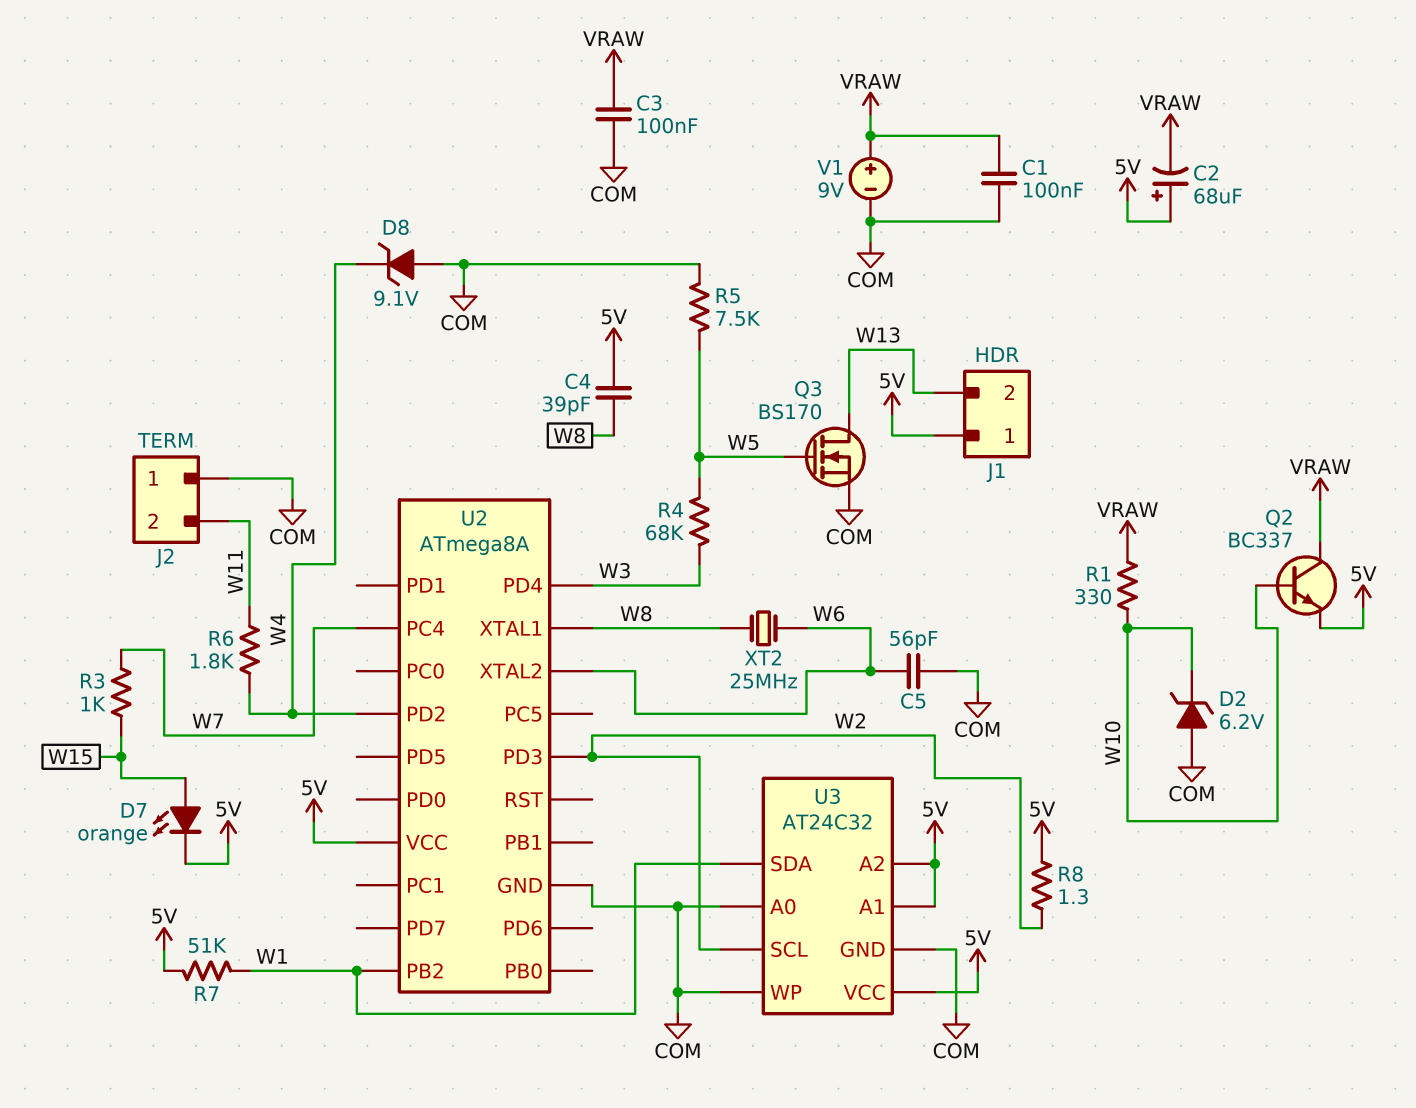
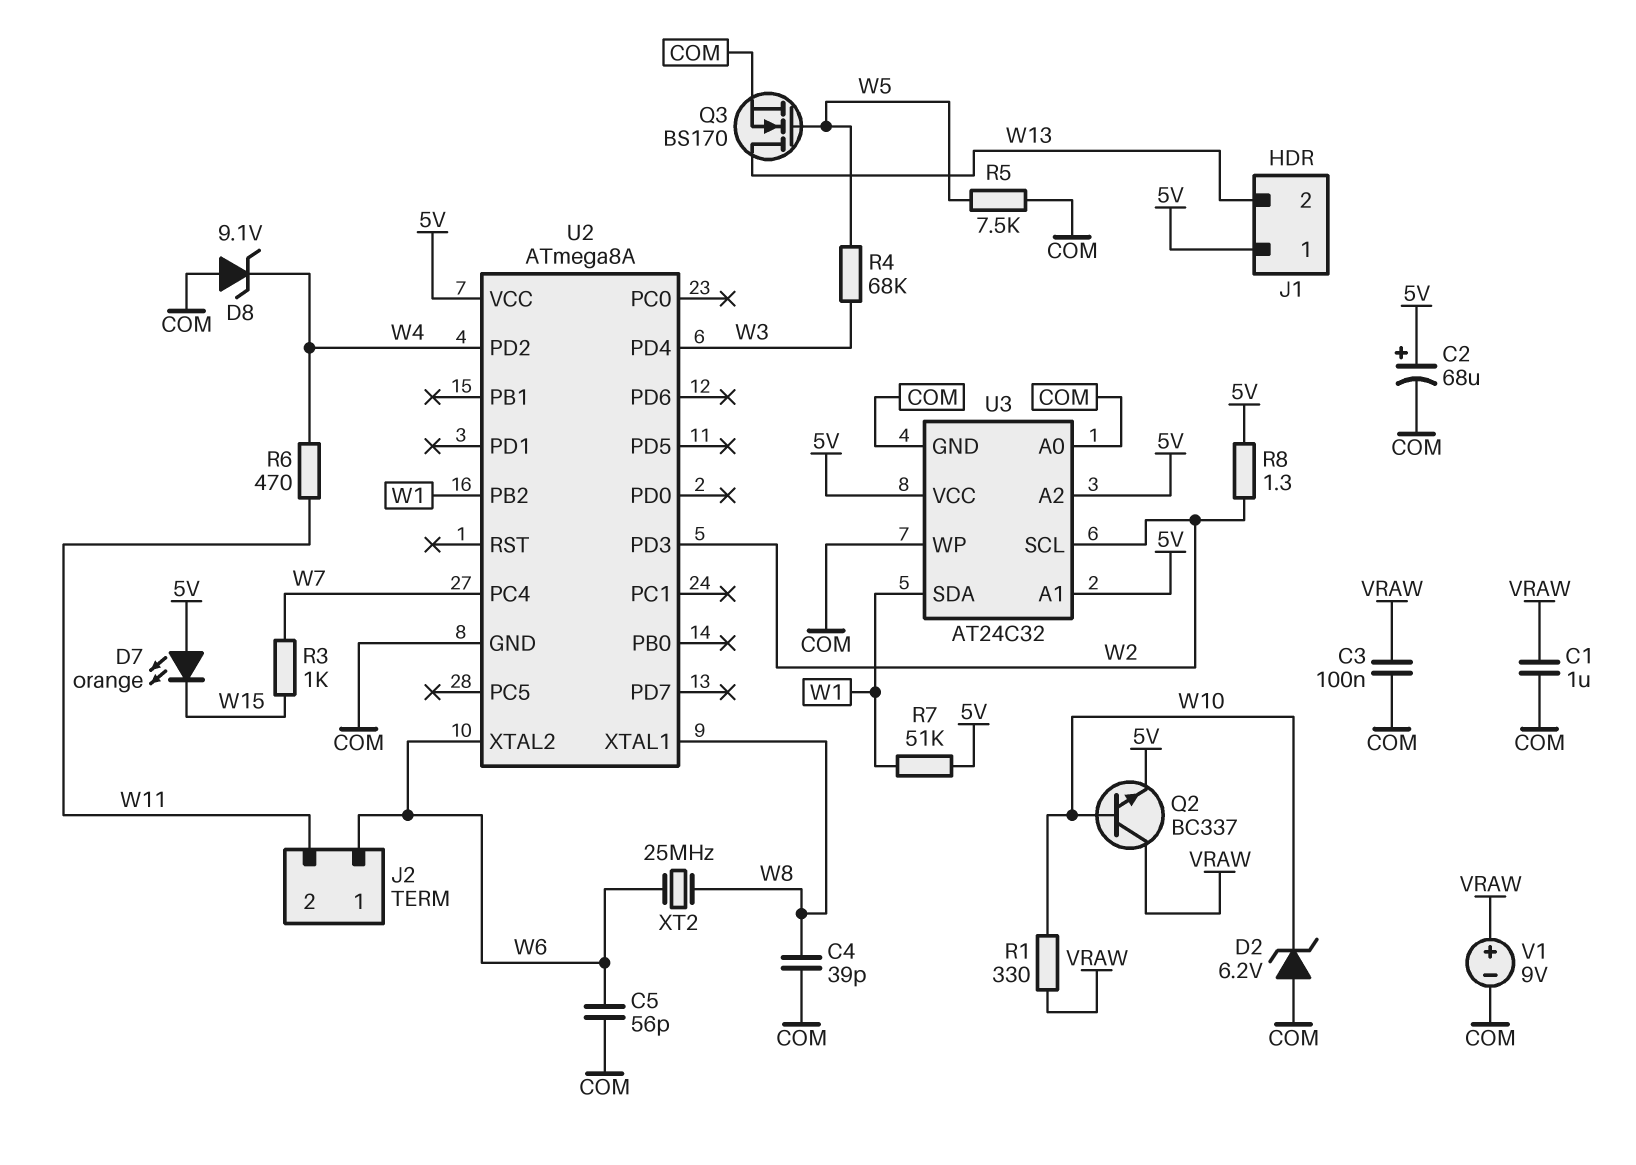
C1: 100nF (COM, VRAW) -> 1uF (COM, VRAW)
C2: 68uF (plus 5V, minus VRAW) -> 68uF (plus 5V, minus COM)
C4: 39pF (5V, W8) -> 39pF (COM, W8)
D7: LED orange (A W15, K 5V) -> LED orange (A 5V, K W15)
J2 pin 1: COM -> W6
R6: 1.8k (W4, W11) -> 470 (W4, W11)

